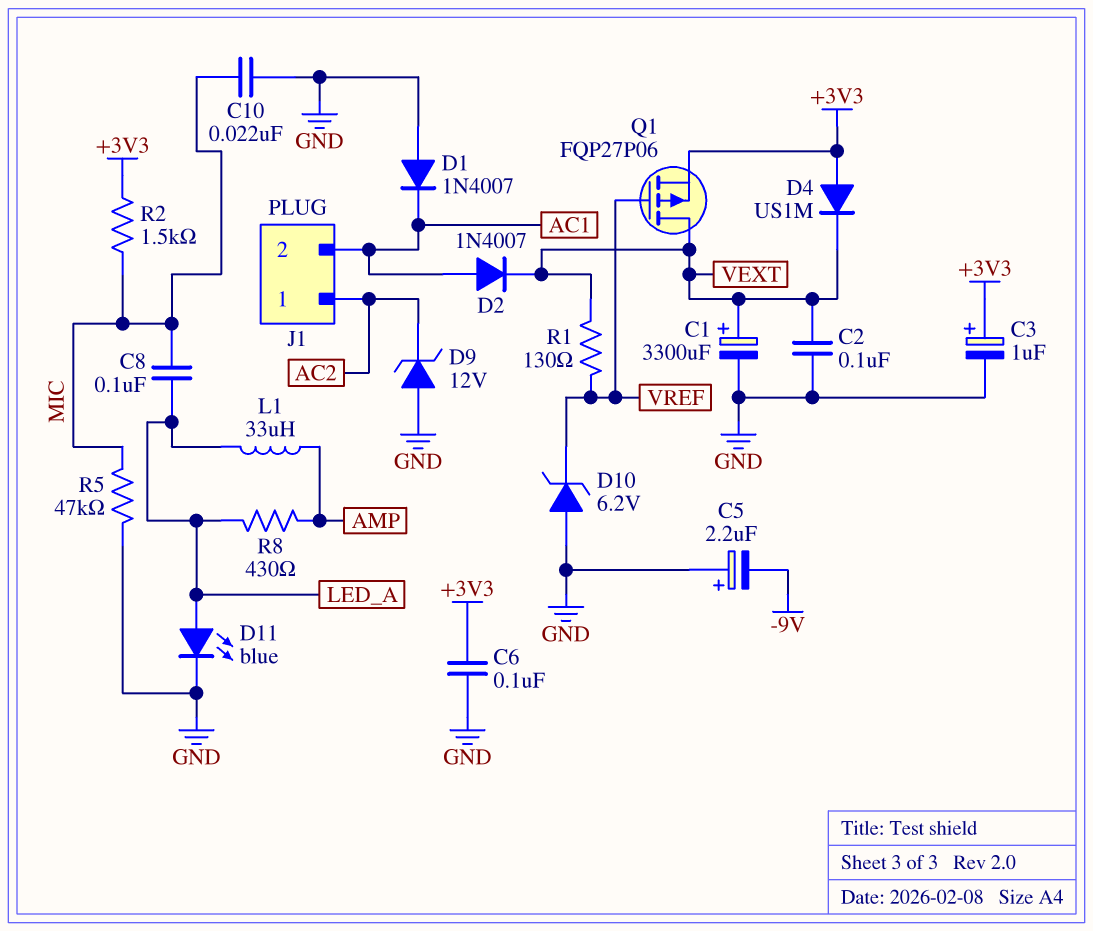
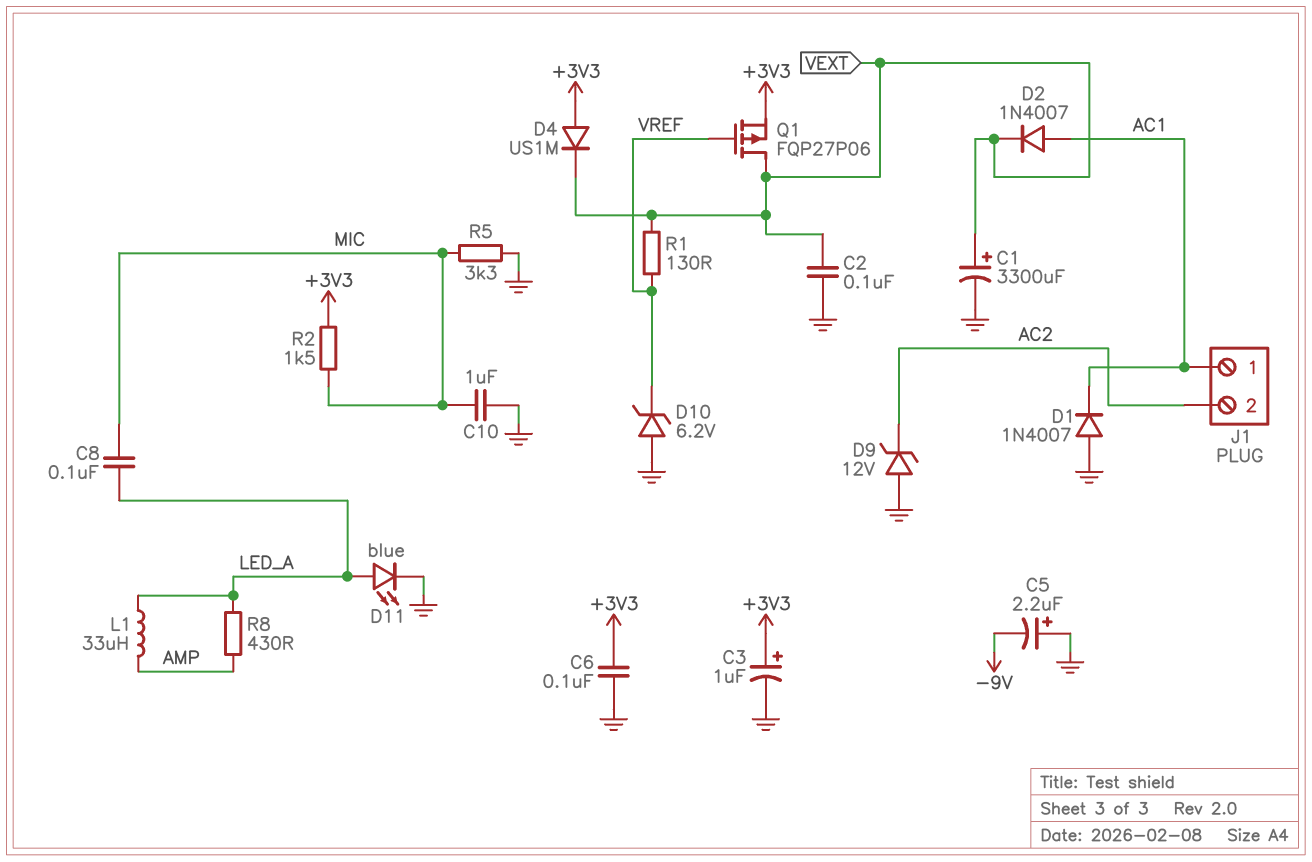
C10: 22nF (GND, MIC) -> 1uF (GND, MIC)
J1 pin 1: AC2 -> AC1
J1 pin 2: AC1 -> AC2
R5: 47k (GND, MIC) -> 3.3k (GND, MIC)

